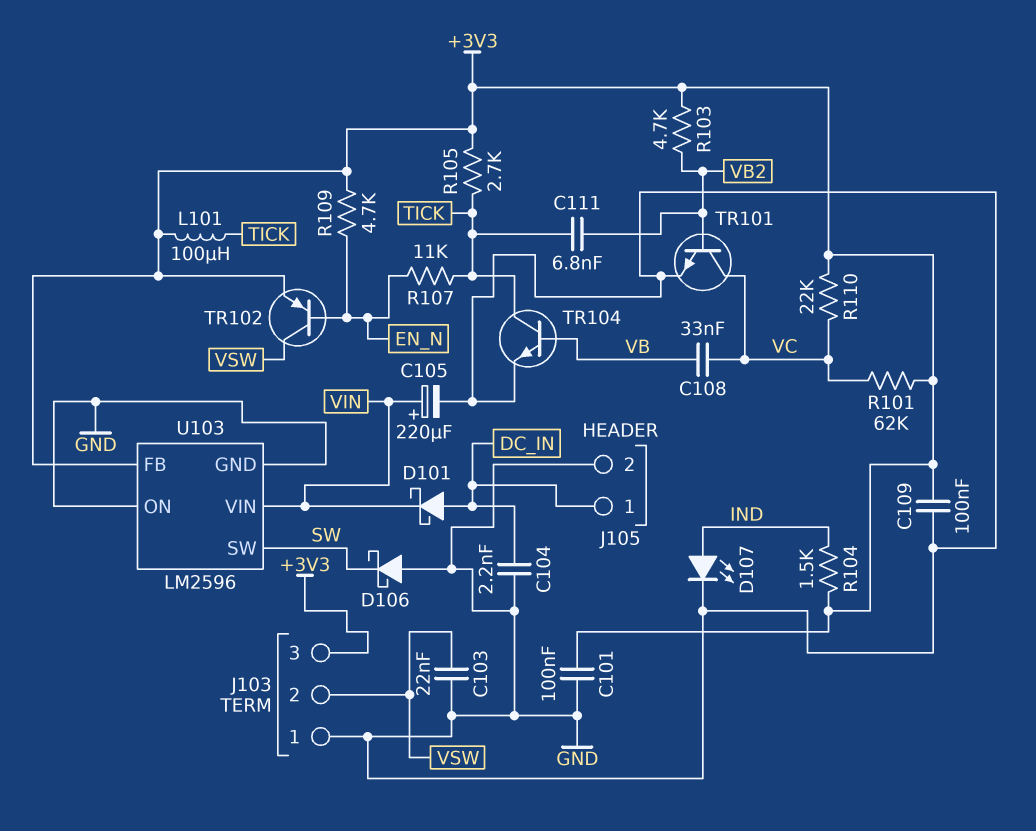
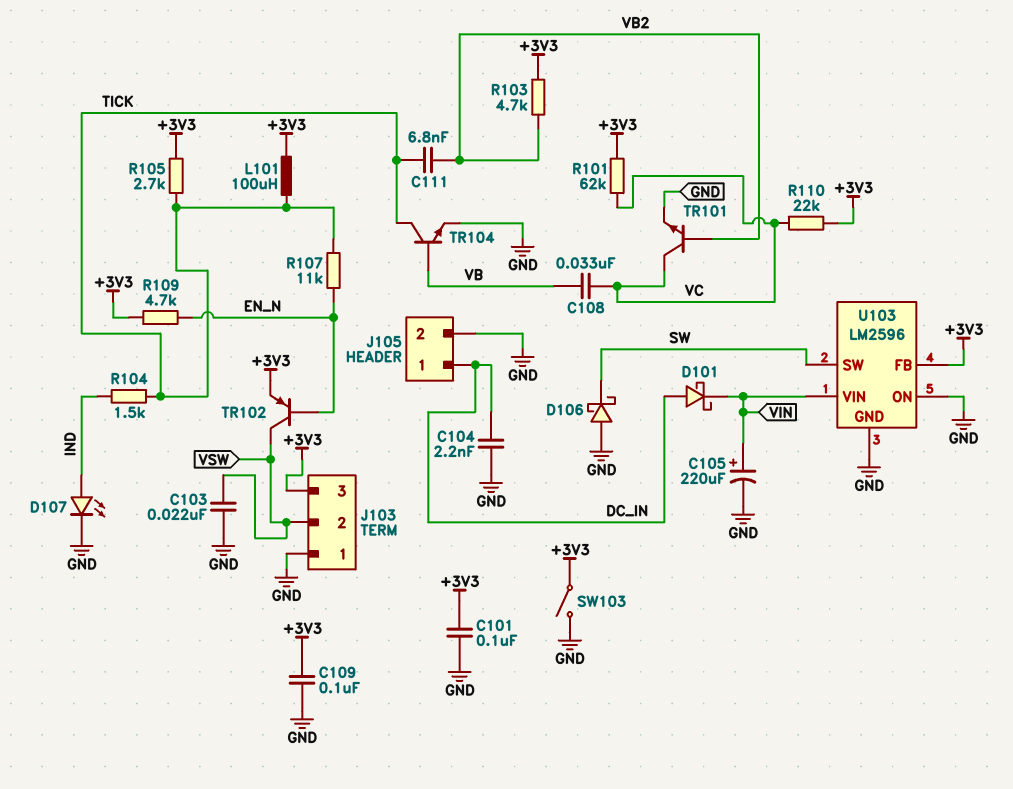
R104: 1.5k (+3V3, IND) -> 1.5k (IND, TICK)
SW103: none -> switch (+3V3, GND)

